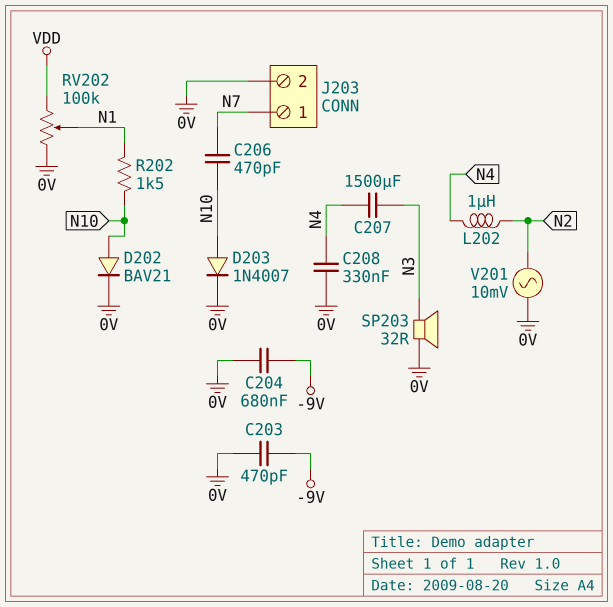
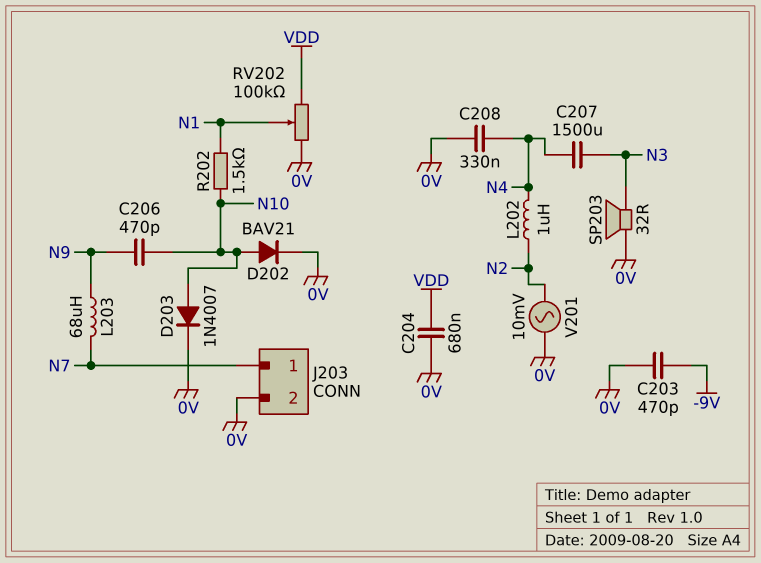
C204: 680nF (-9V, 0V) -> 680nF (0V, VDD)
C206: 470pF (N7, N10) -> 470pF (N9, N10)
L203: none -> 68uH (N7, N9)

